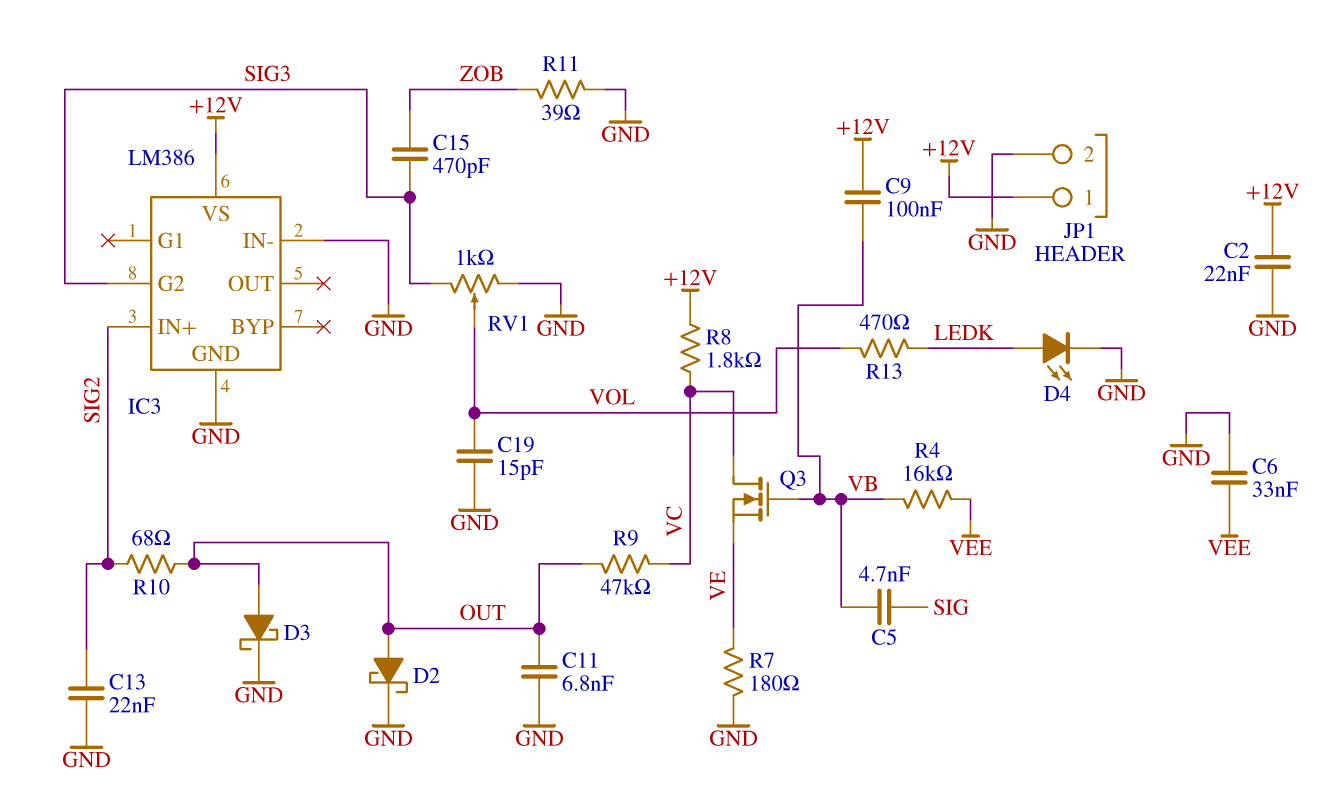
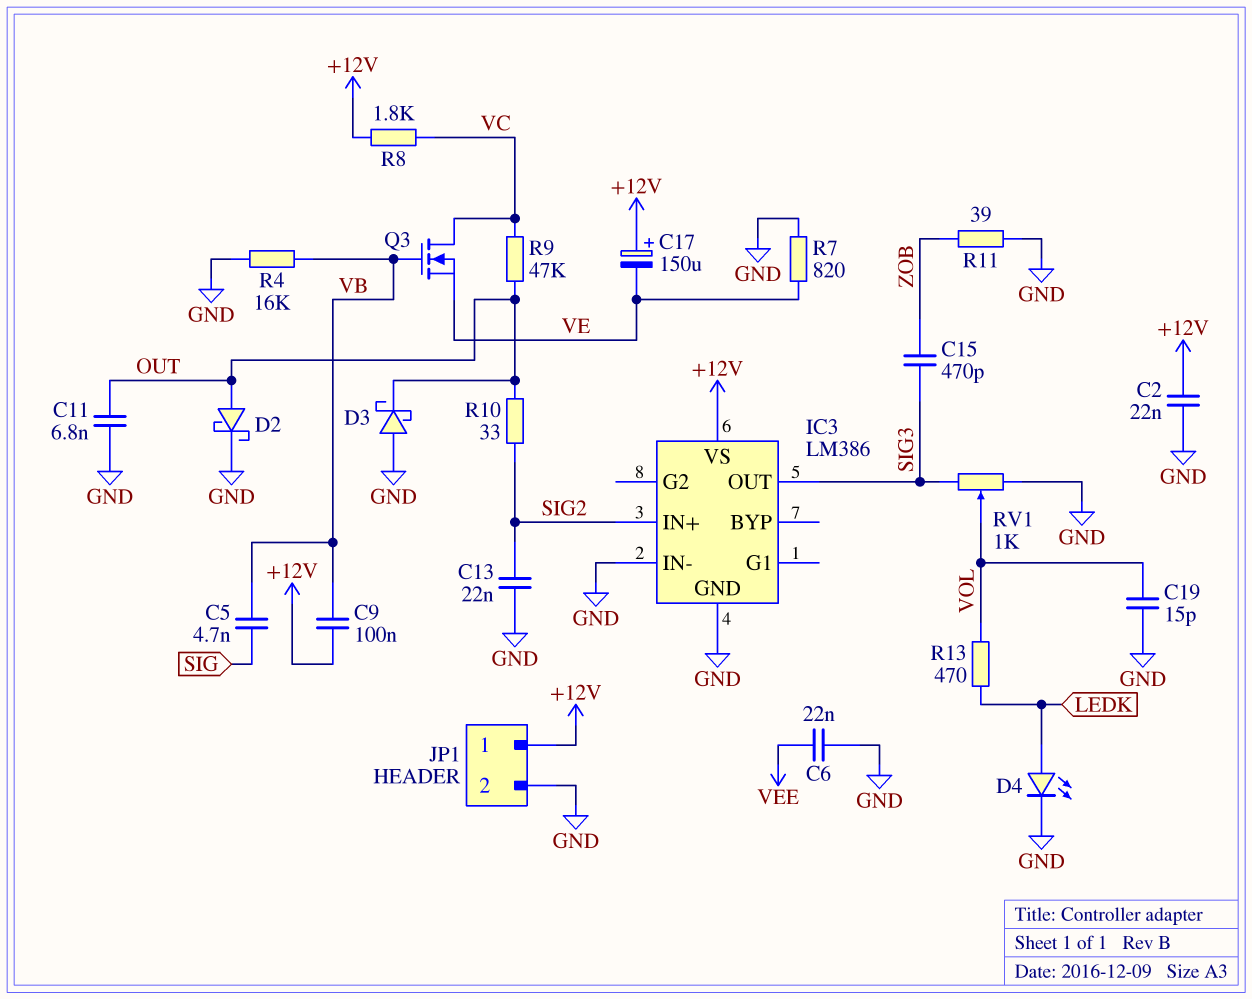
C6: 33nF (GND, VEE) -> 22nF (GND, VEE)
C17: none -> 150uF (plus +12V, minus VE)
D3: schottky (A OUT, K GND) -> schottky (A GND, K OUT)
IC3 pin G2: SIG3 -> none
IC3 pin OUT: none -> SIG3
R4: 16k (VB, VEE) -> 16k (GND, VB)
R7: 180 (GND, VE) -> 820 (GND, VE)
R10: 68 (OUT, SIG2) -> 33 (OUT, SIG2)

